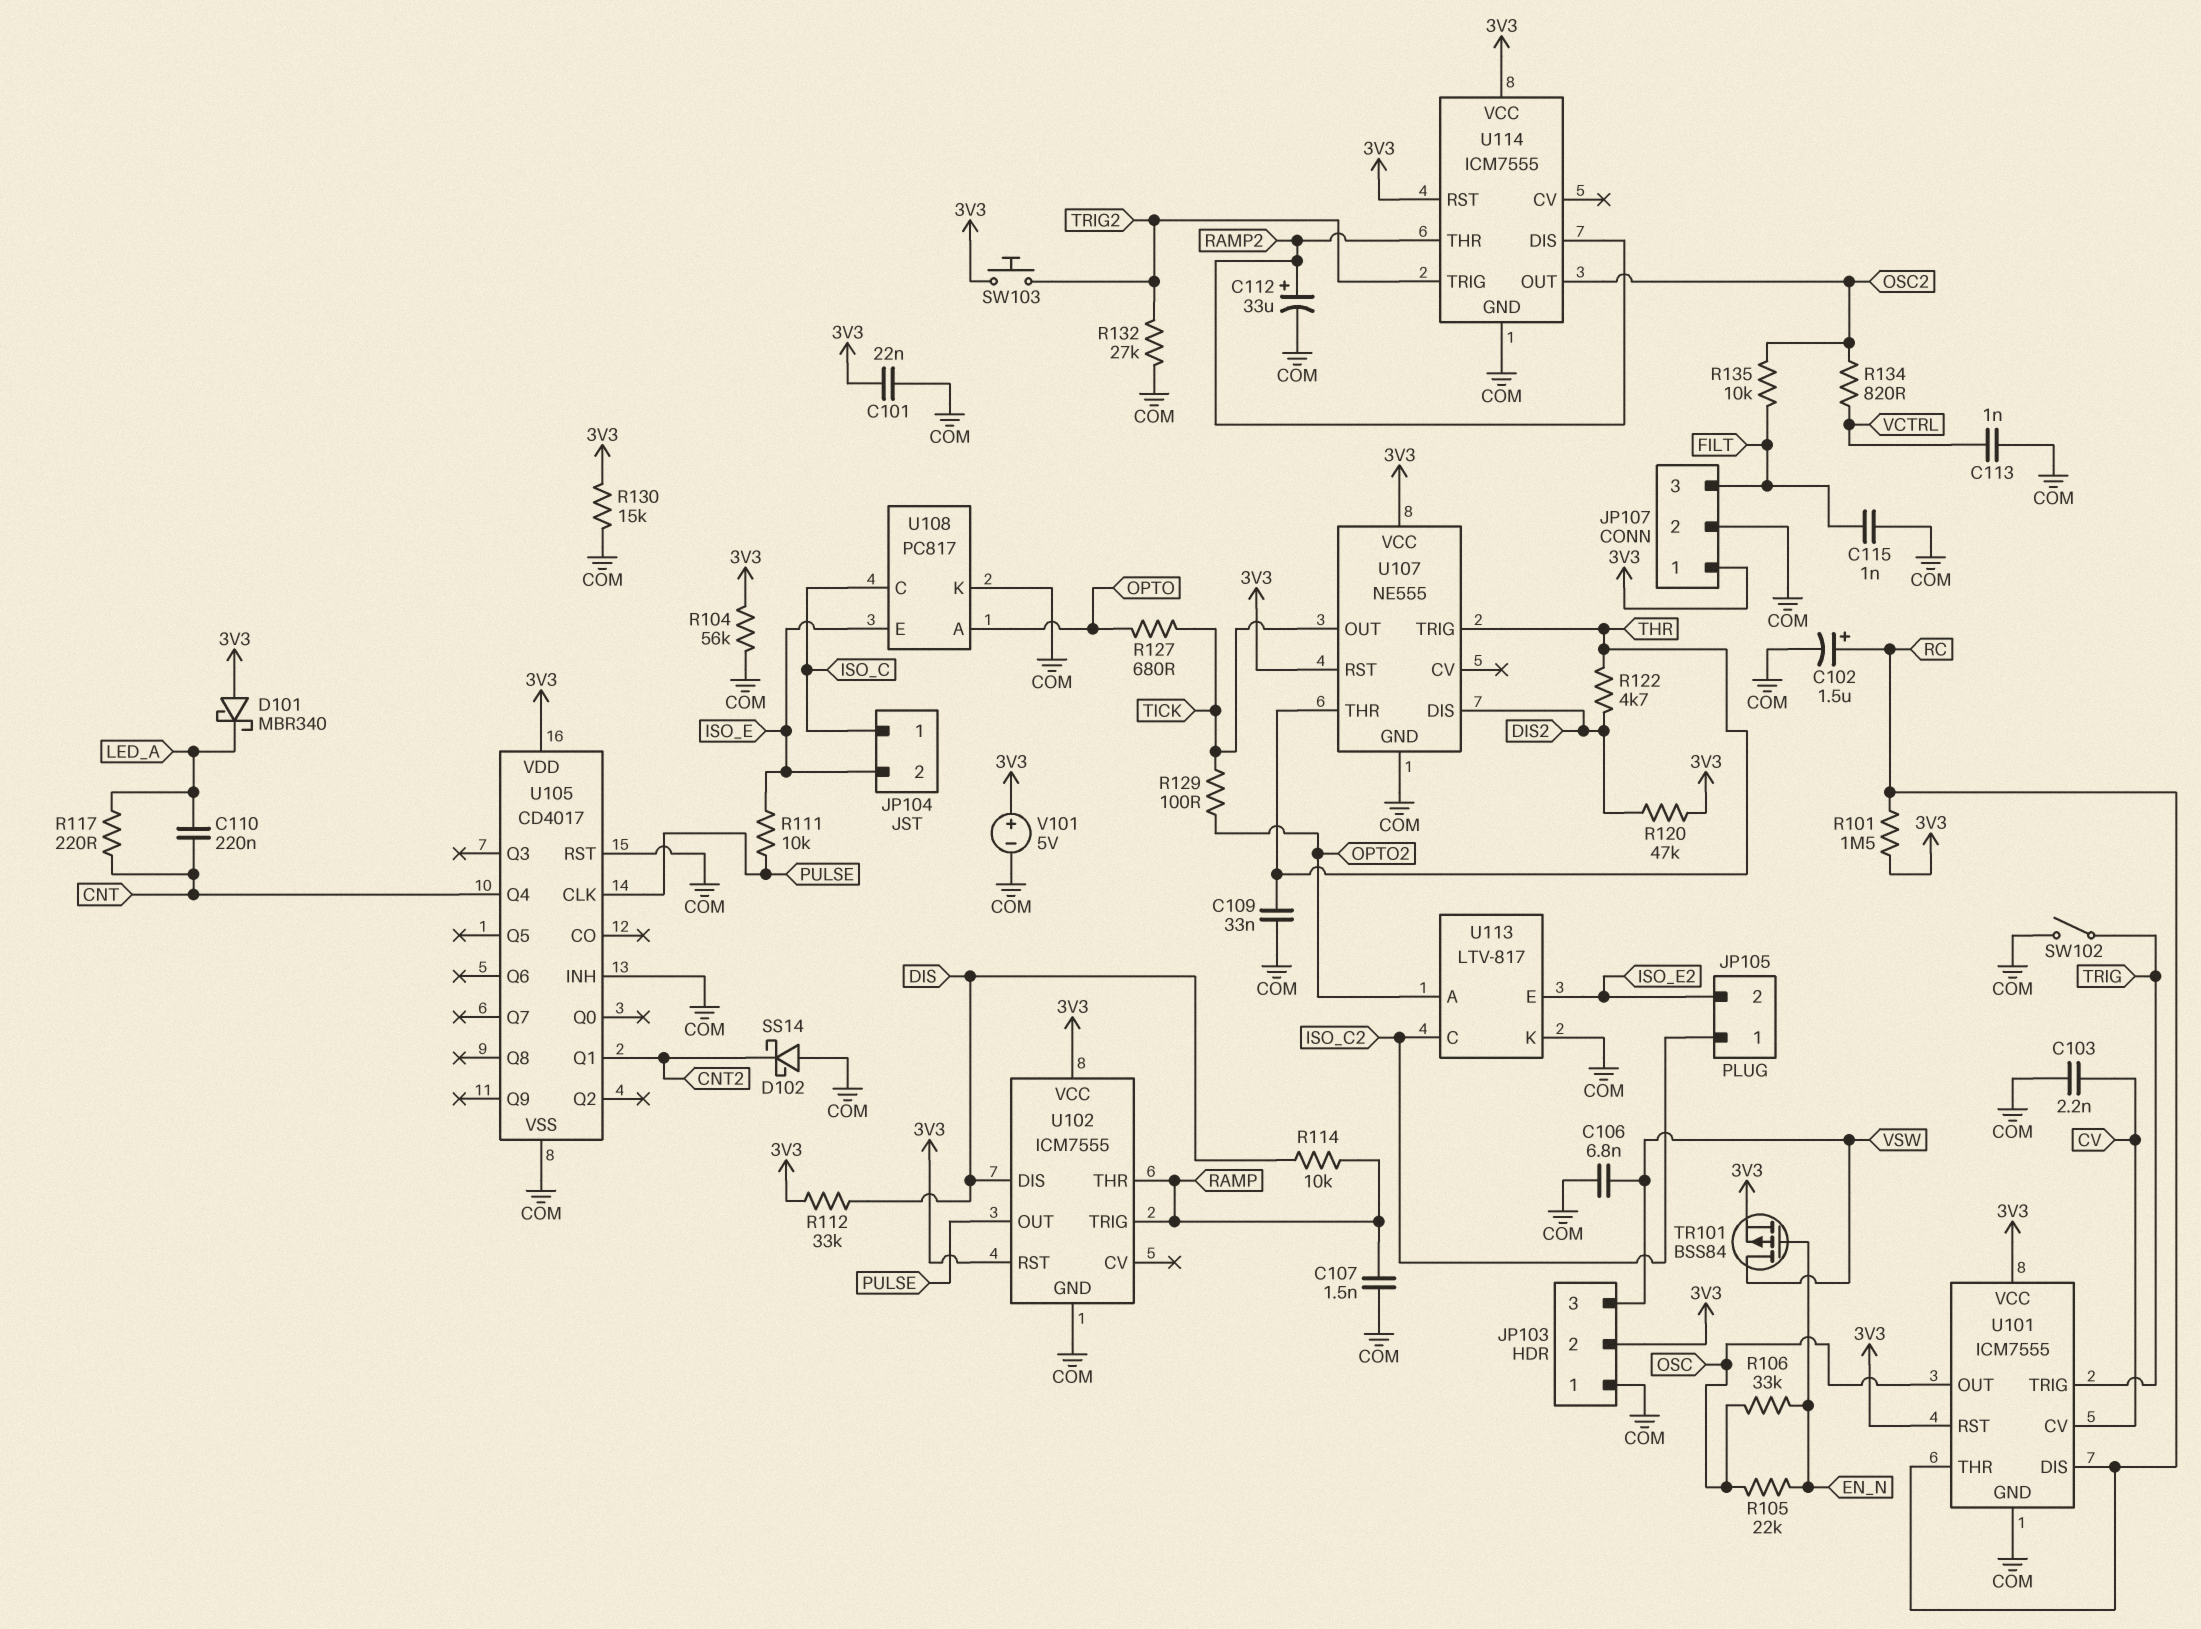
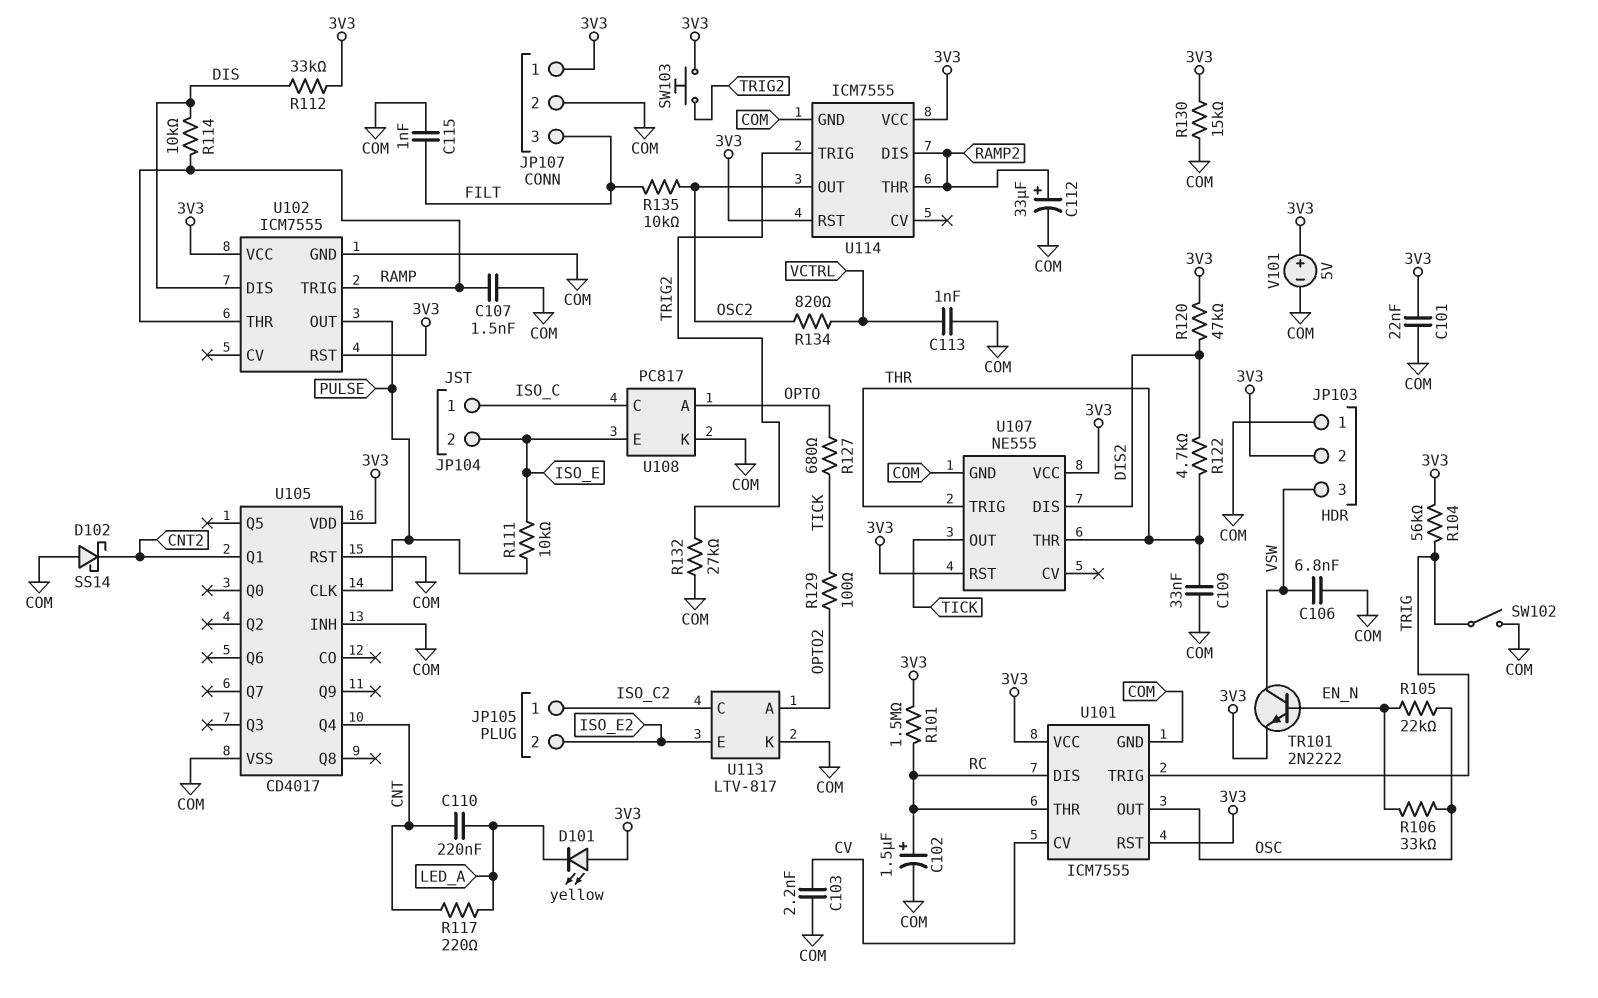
D101: schottky MBR340 (A 3V3, K LED_A) -> LED yellow (A 3V3, K LED_A)
R104: 56k (3V3, COM) -> 56k (3V3, TRIG)
TR101: PMOS BSS84 (G EN_N, D VSW, S 3V3) -> NPN 2N2222 (B EN_N, C VSW, E 3V3)

